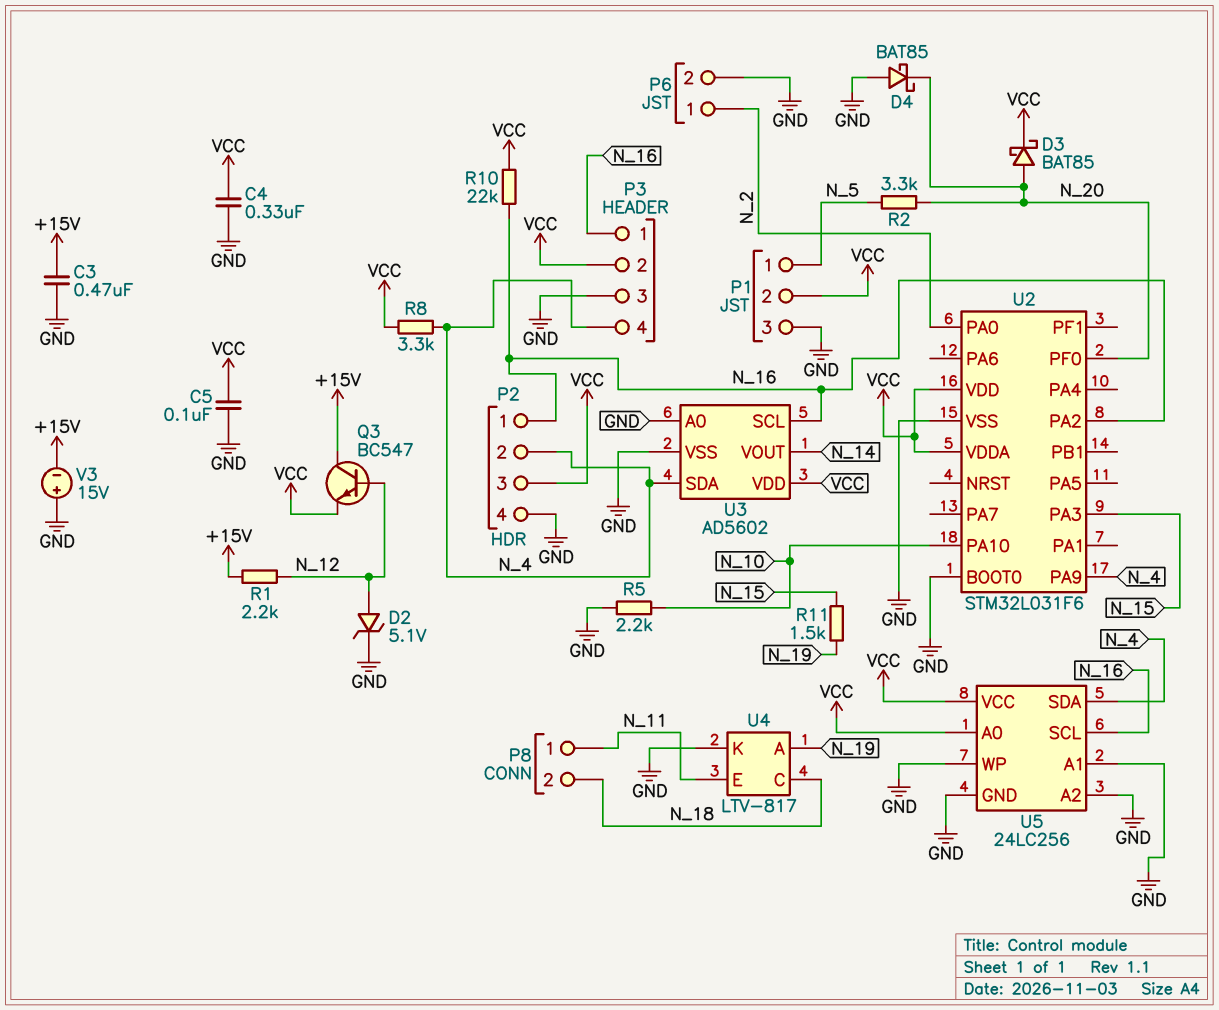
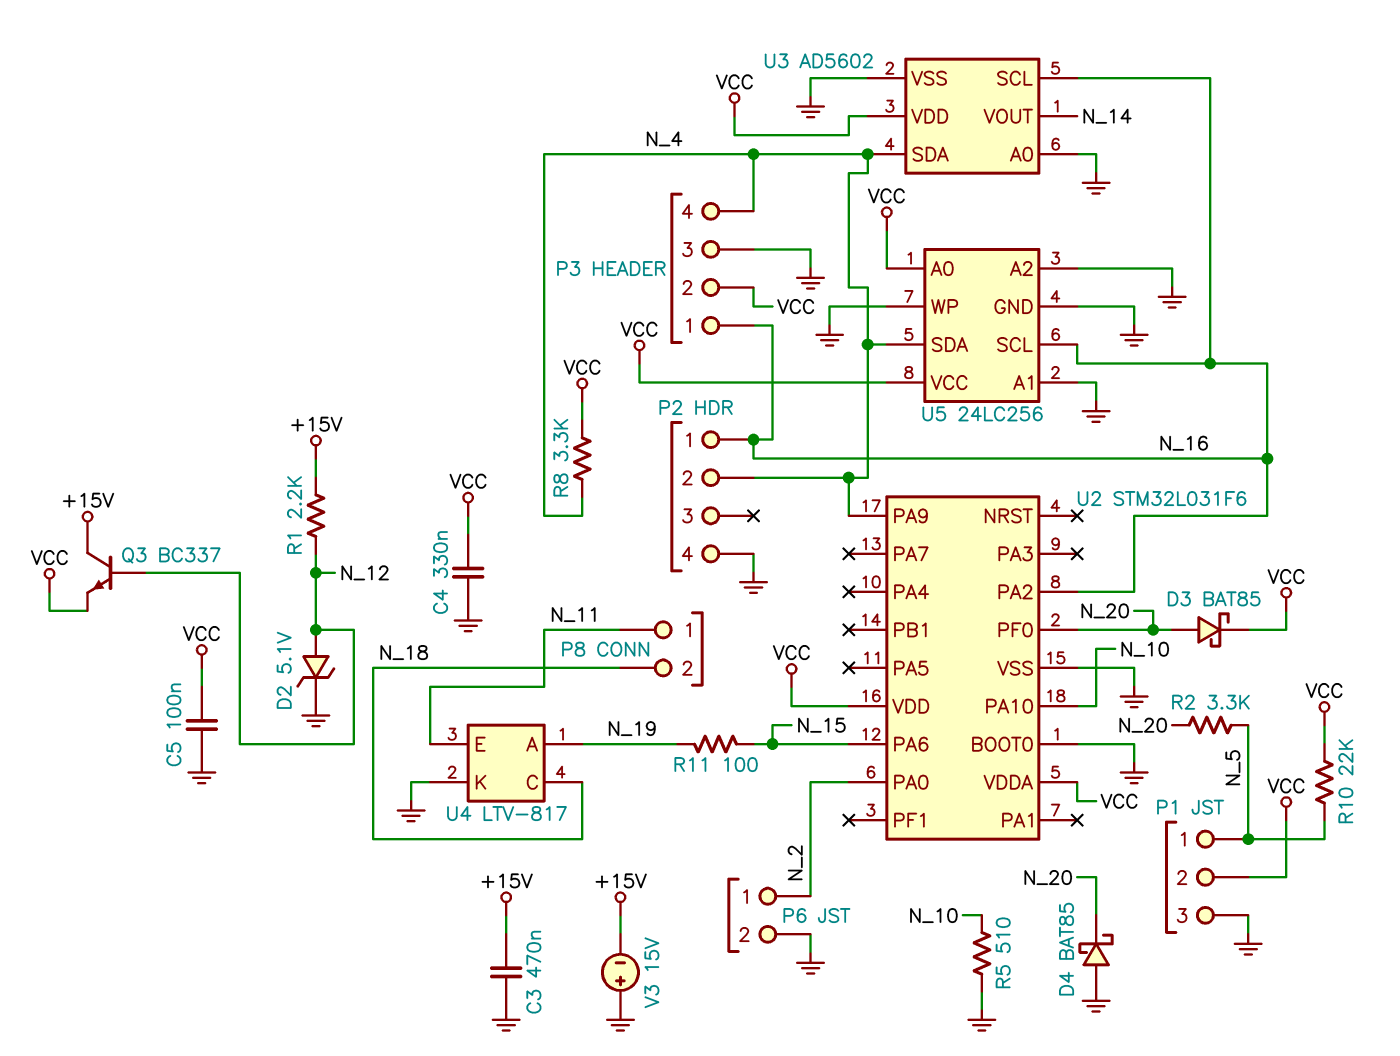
P2 pin 3: VCC -> none
Q3: NPN BC547 (B N_12, C +15V, E VCC) -> NPN BC337 (B N_12, C +15V, E VCC)
R5: 2.2k (GND, N_10) -> 510 (GND, N_10)
R10: 22k (N_16, VCC) -> 22k (N_5, VCC)
R11: 1.5k (N_15, N_19) -> 100 (N_15, N_19)
U2 pin PA3: N_15 -> none
U2 pin PA6: none -> N_15

